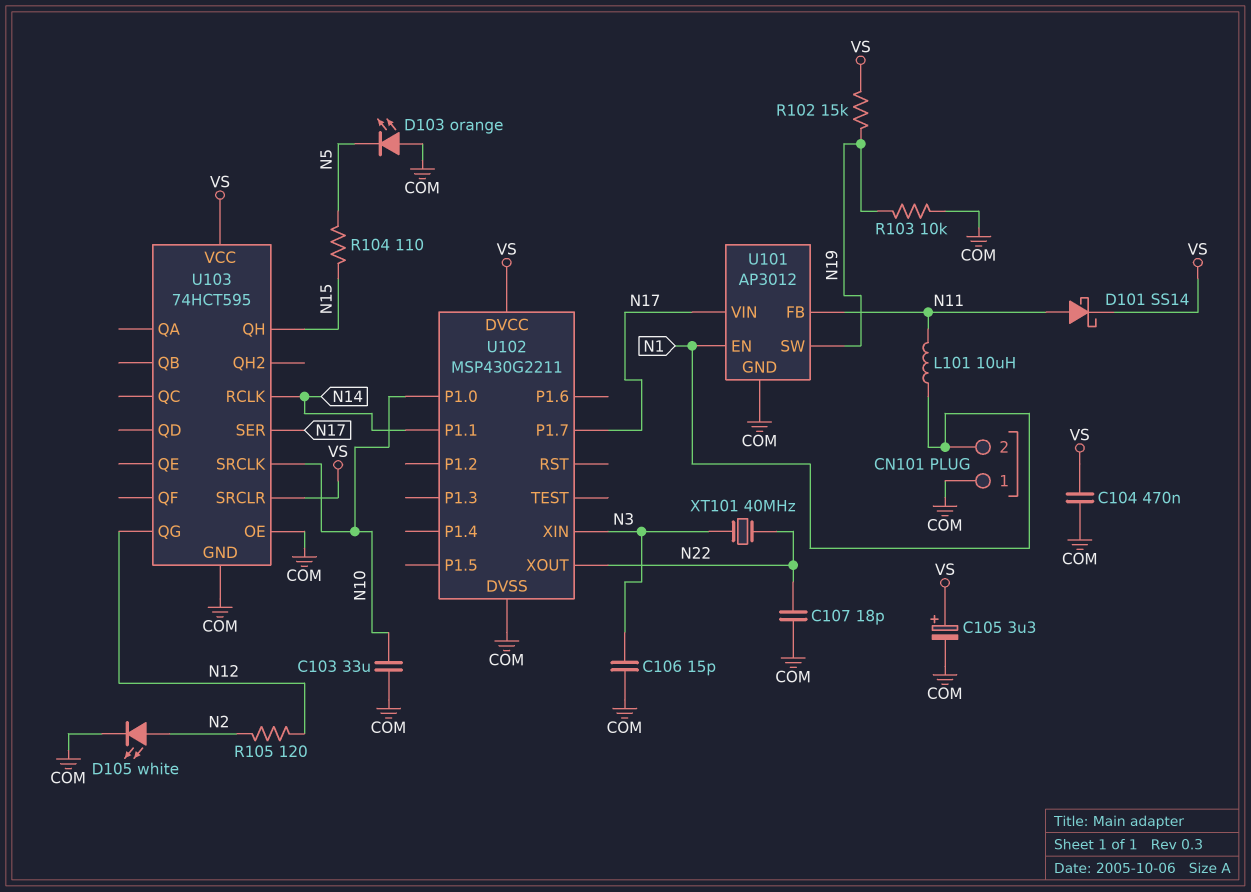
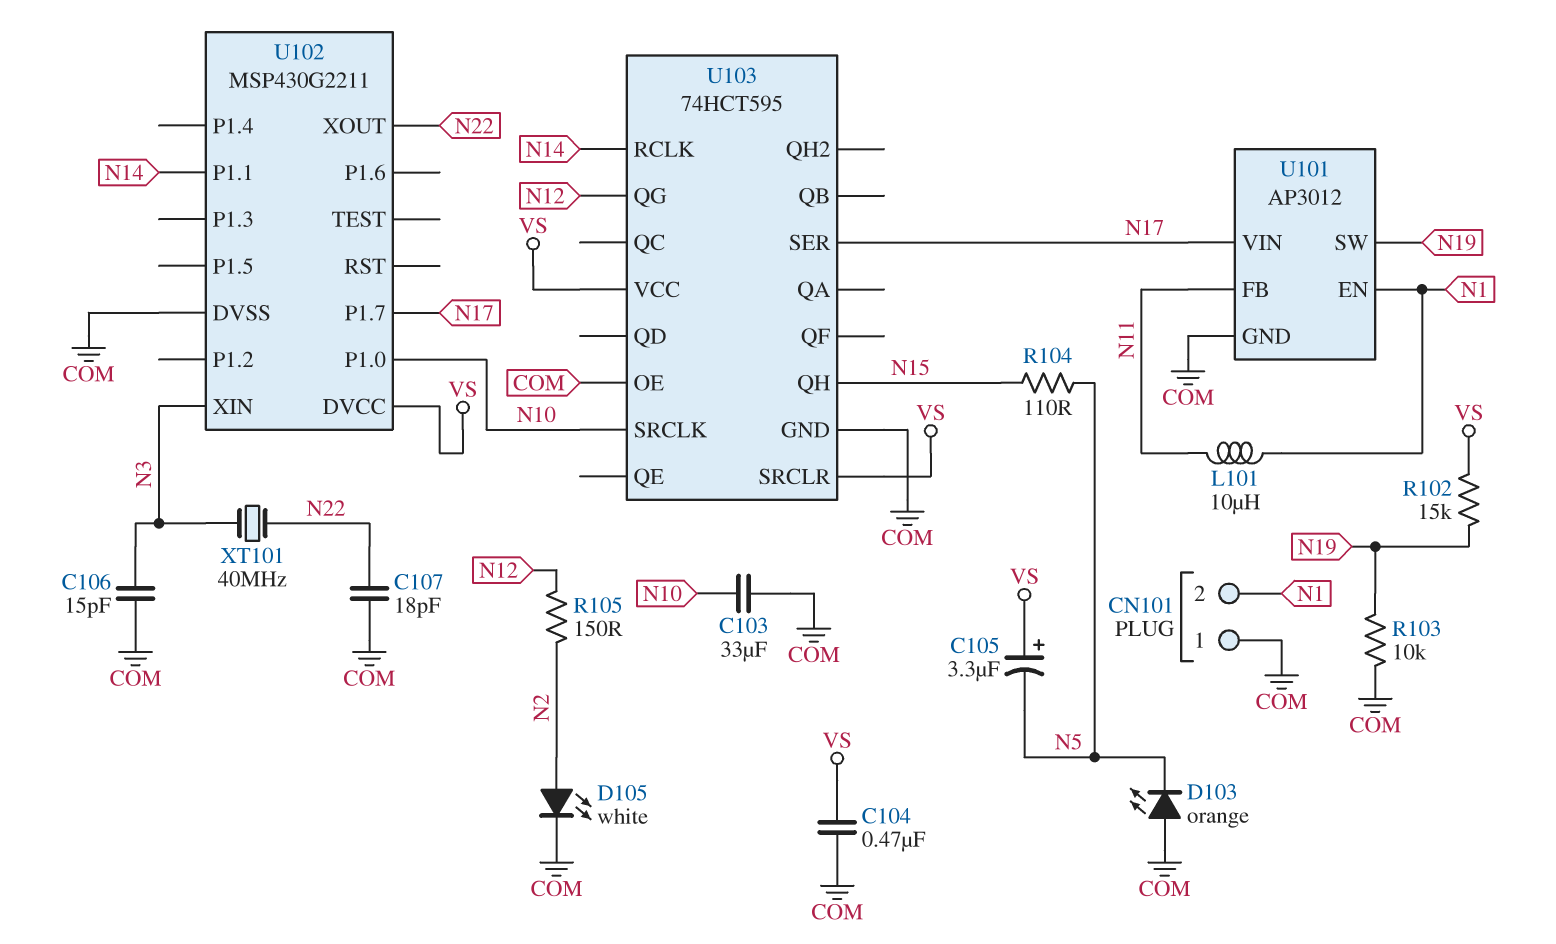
C105: 3.3uF (plus VS, minus COM) -> 3.3uF (plus VS, minus N5)
D101: schottky SS14 (A N11, K VS) -> none
R105: 120 (N2, N12) -> 150 (N2, N12)

